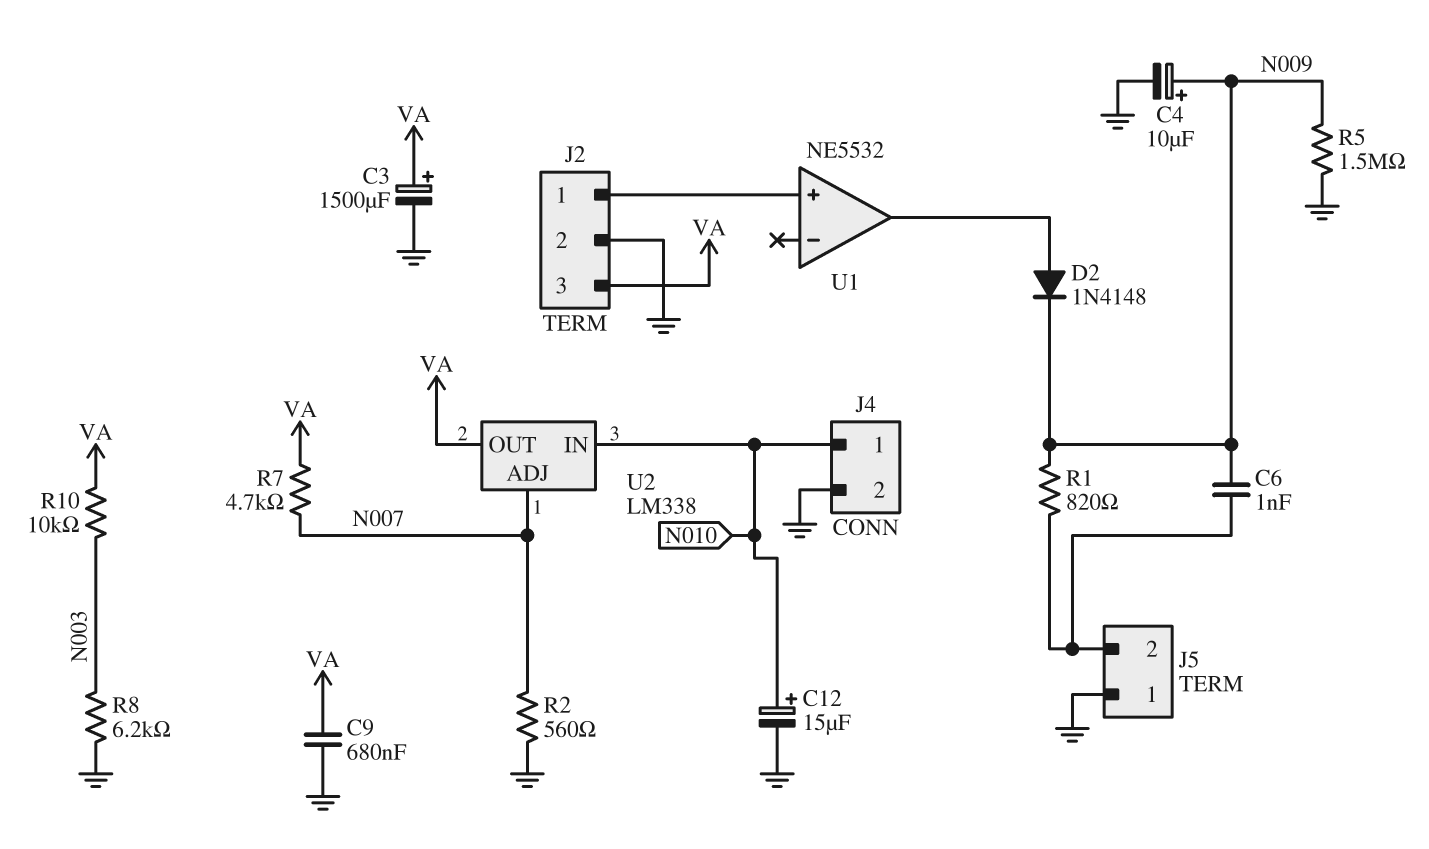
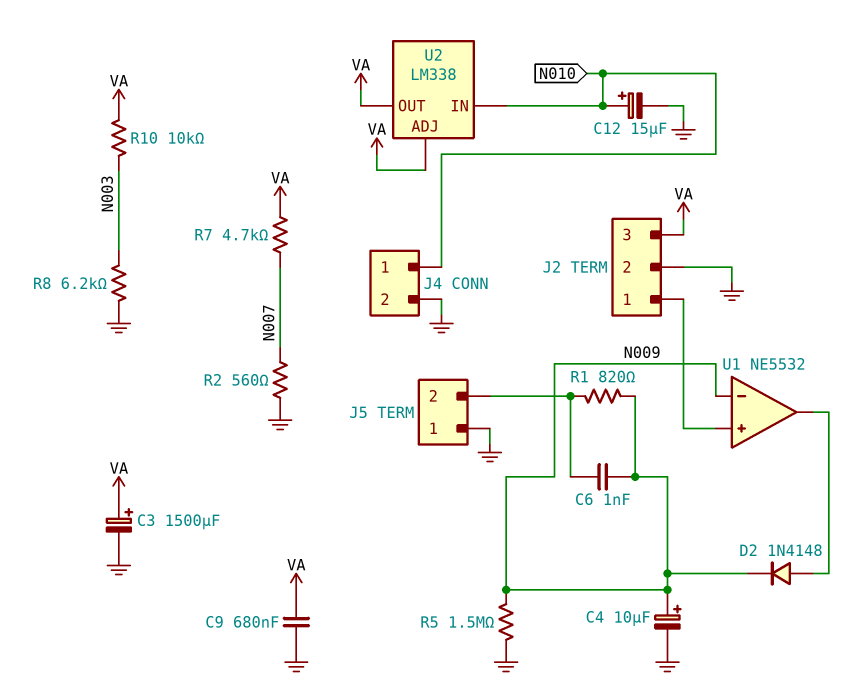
U1 pin in-: none -> N009
U2 pin ADJ: N007 -> VA

